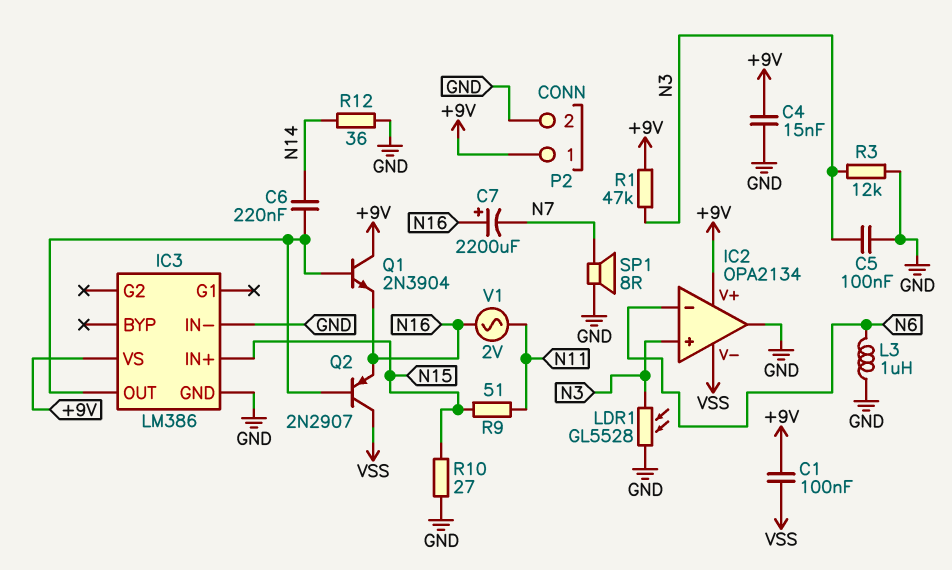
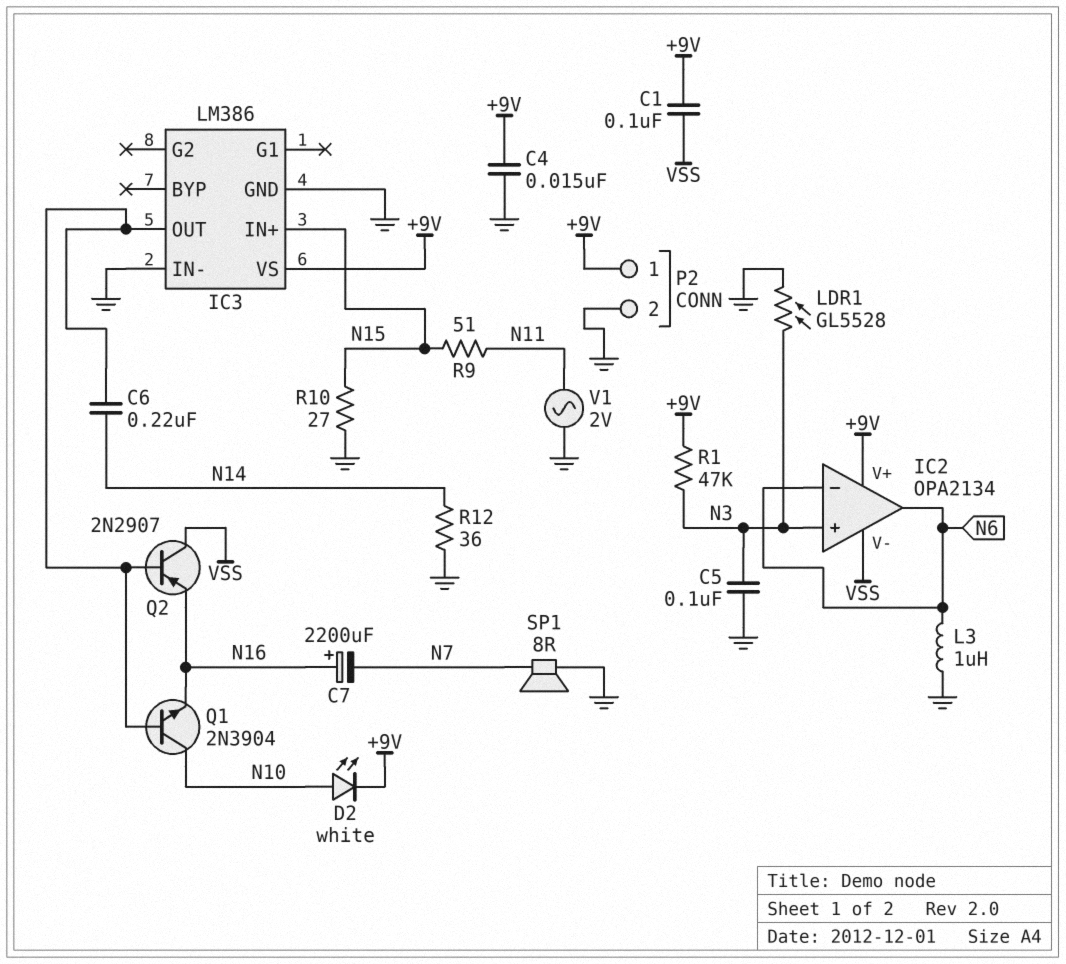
D2: none -> LED white (A N10, K +9V)
IC2 pin out: GND -> N6
Q1: NPN 2N3904 (B IC3/OUT, C +9V, E N16) -> NPN 2N3904 (B IC3/OUT, C N10, E N16)
R3: 12k (GND, N3) -> none
V1: AC 2V (N11, N16) -> AC 2V (GND, N11)

